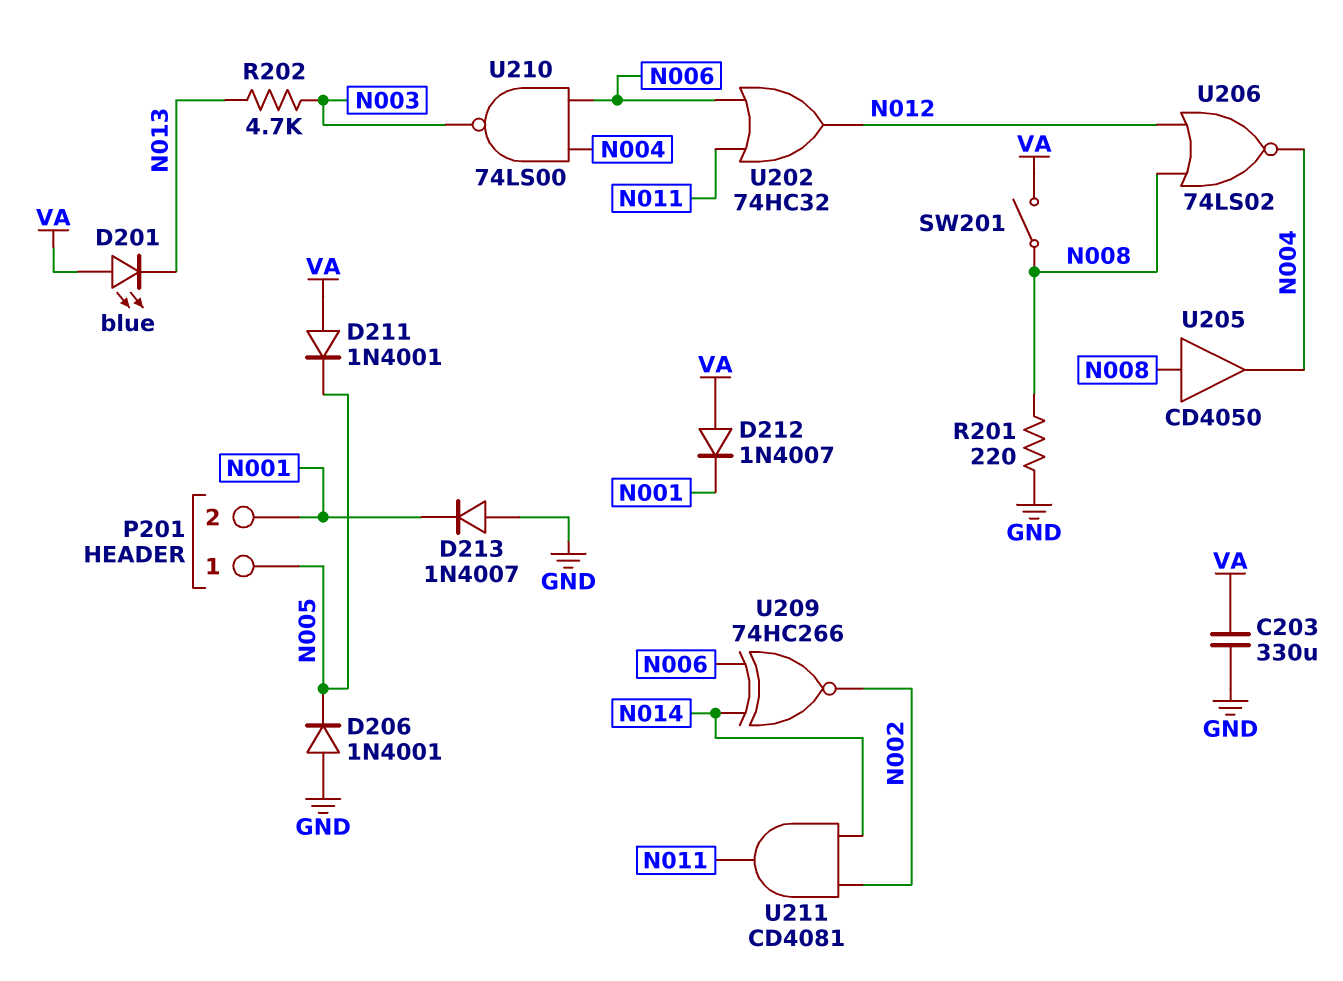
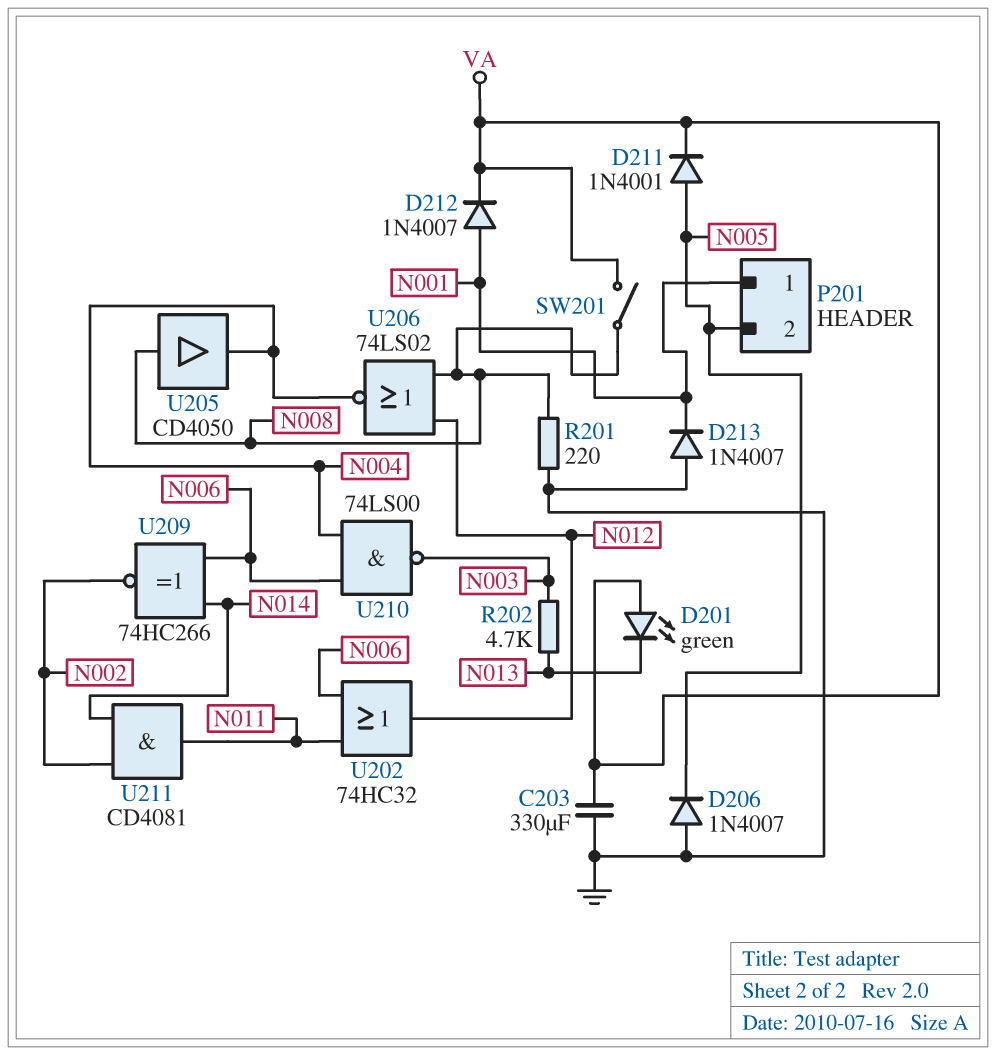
D201: LED blue (A VA, K N013) -> LED green (A VA, K N013)
D206: diode 1N4001 (A GND, K N005) -> diode 1N4007 (A GND, K N005)
D211: diode 1N4001 (A VA, K N005) -> diode 1N4001 (A N005, K VA)
D212: diode 1N4007 (A VA, K N001) -> diode 1N4007 (A N001, K VA)
P201 pin 1: N005 -> N001
P201 pin 2: N001 -> N005

